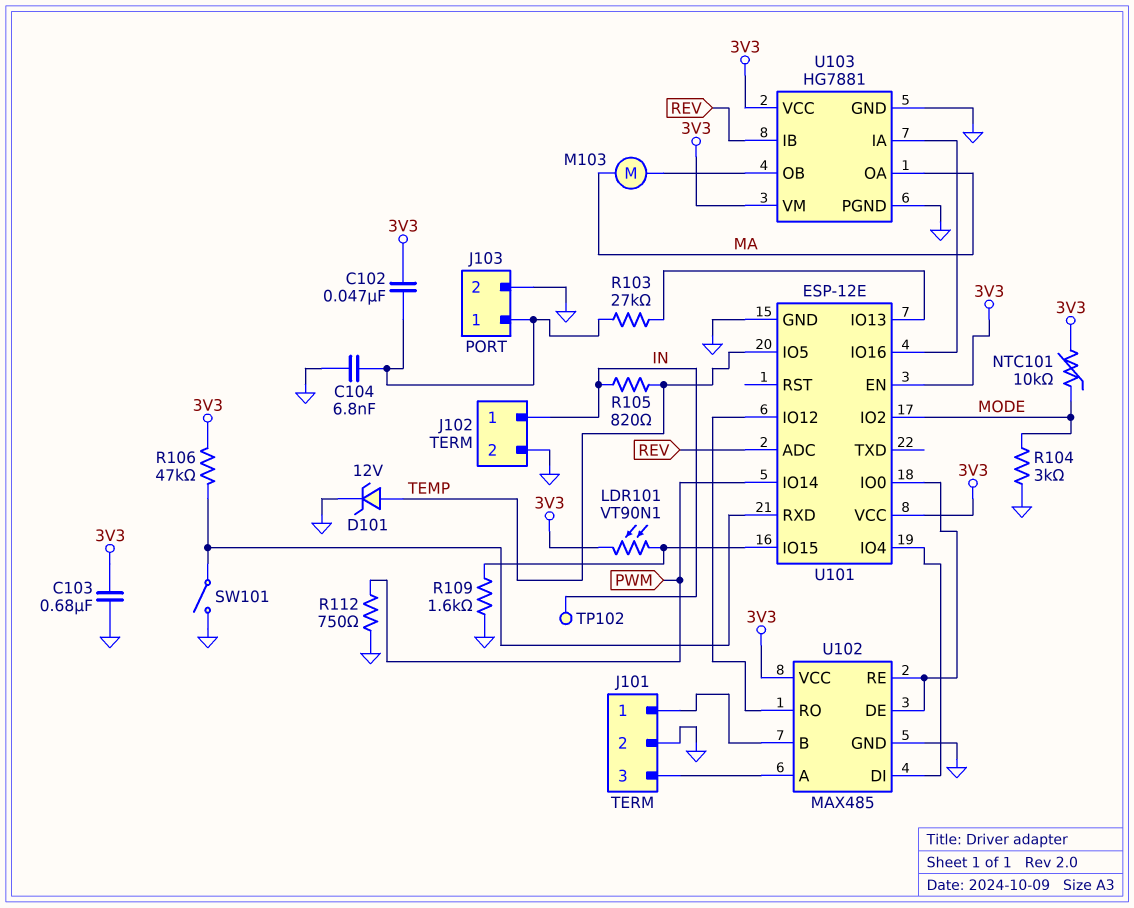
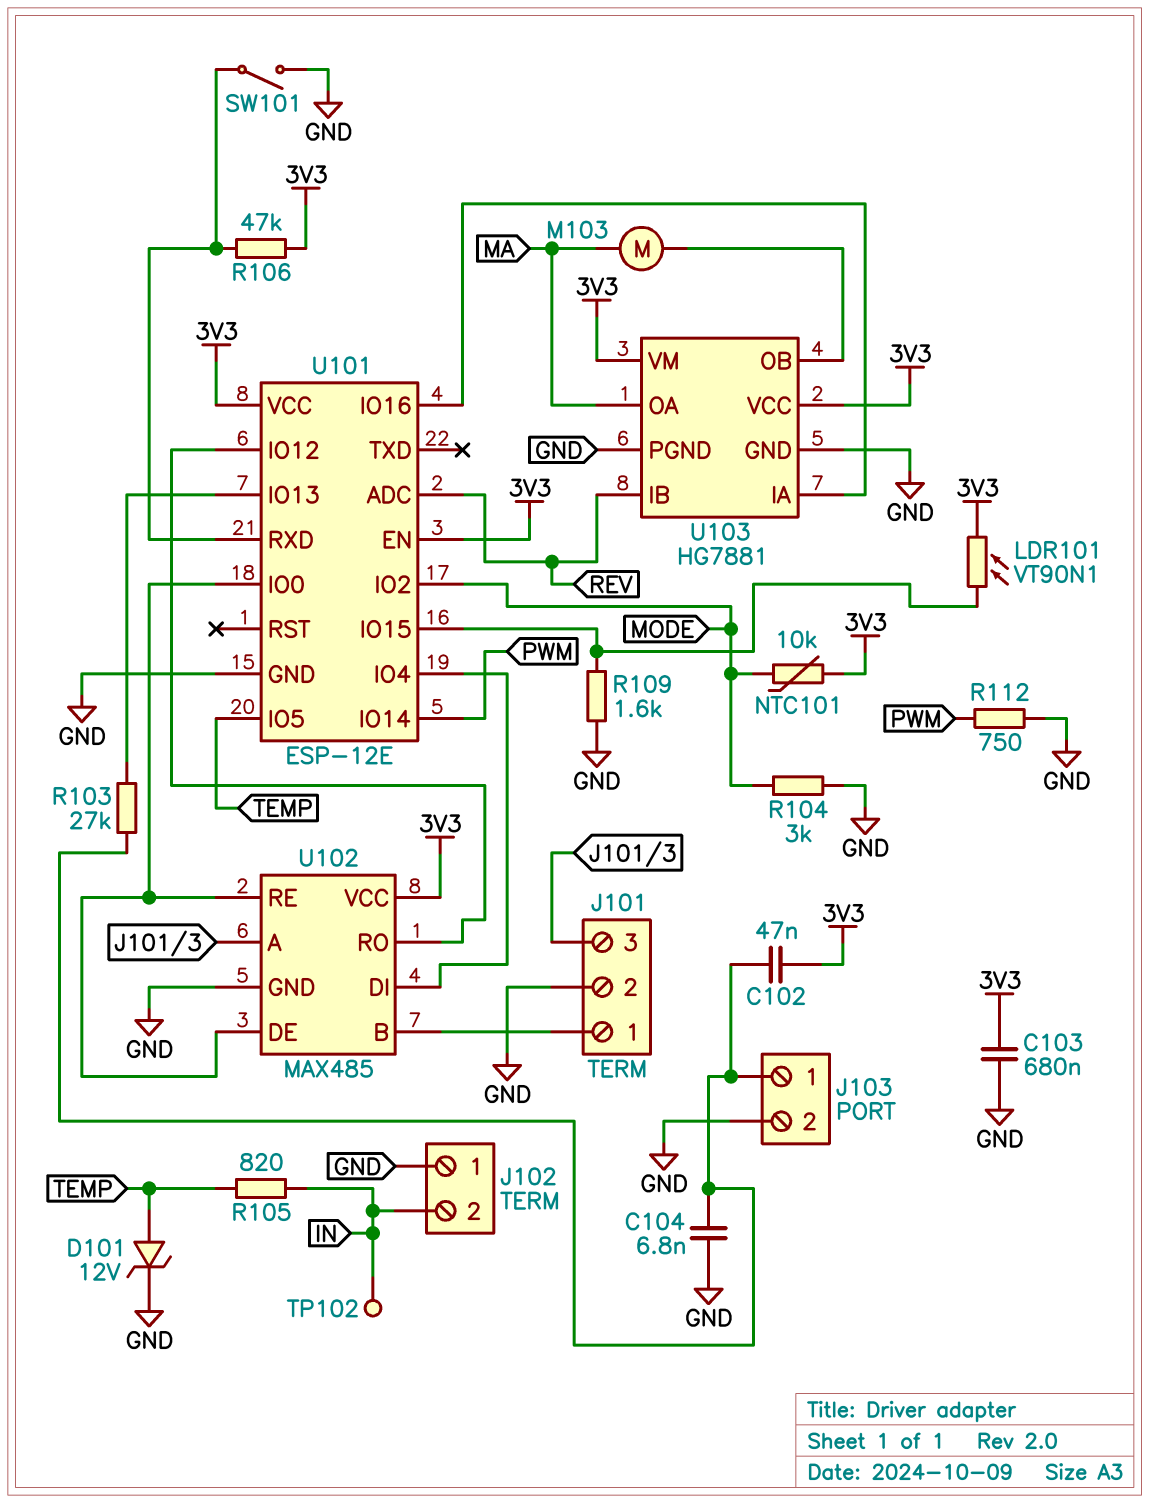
J102 pin 1: IN -> GND
J102 pin 2: GND -> IN

